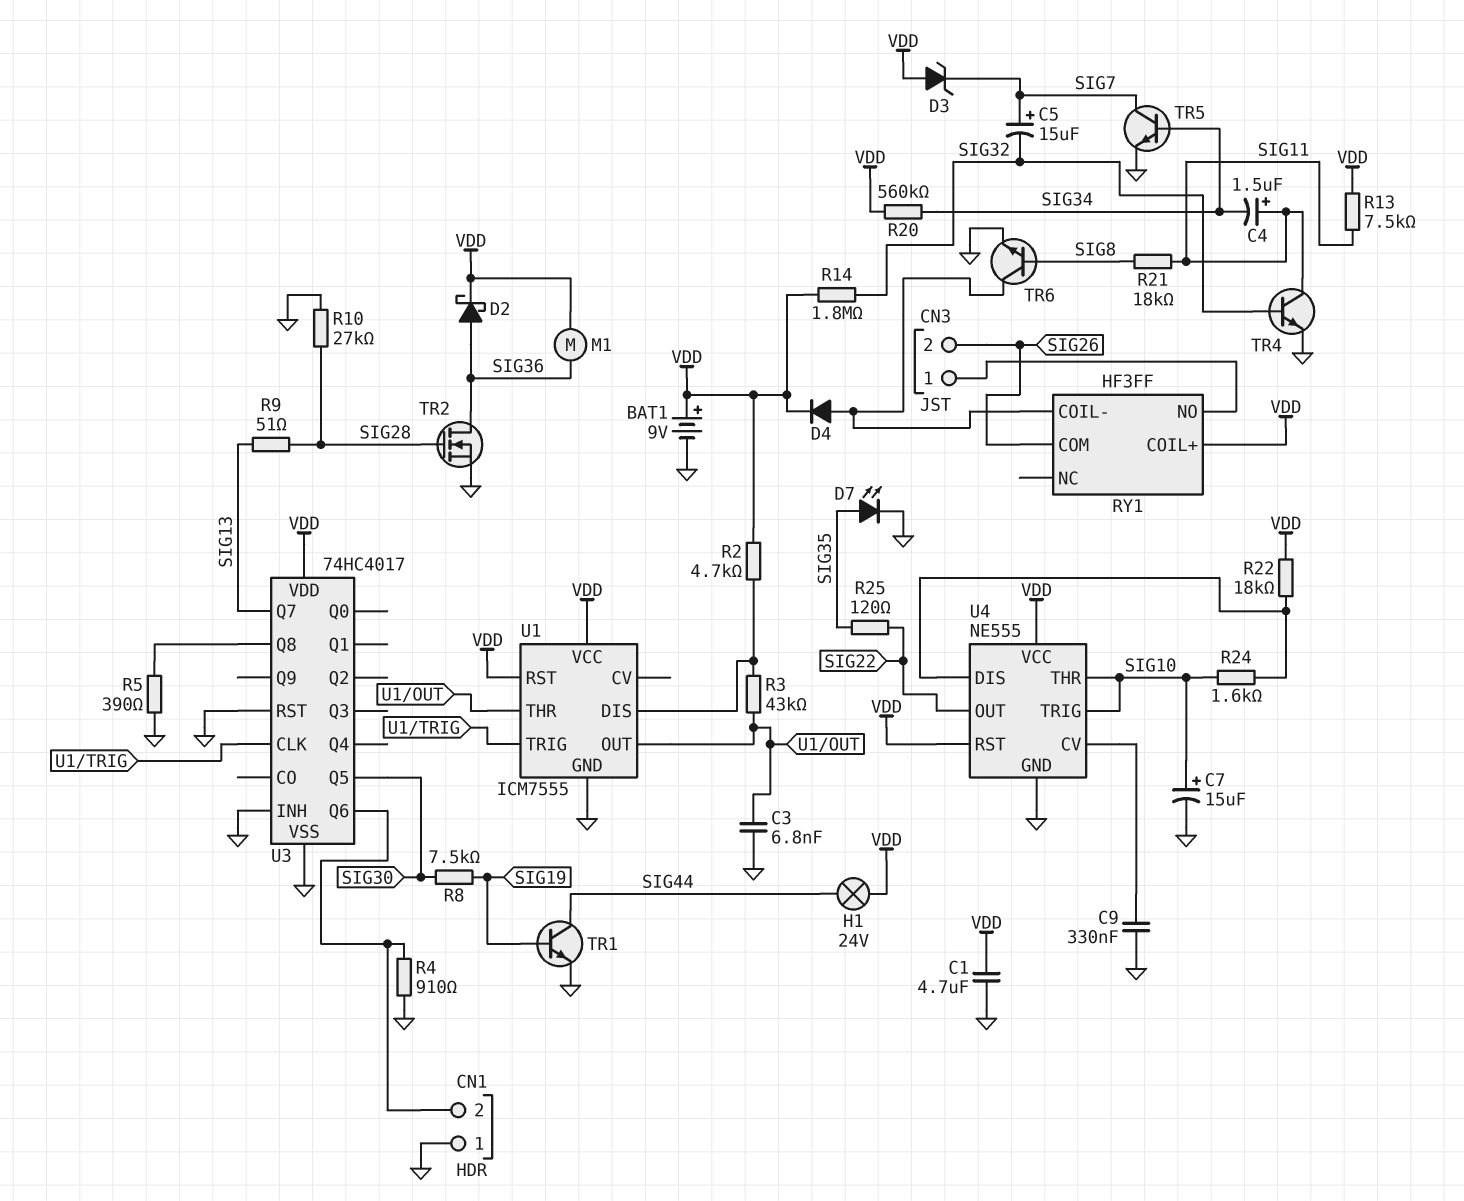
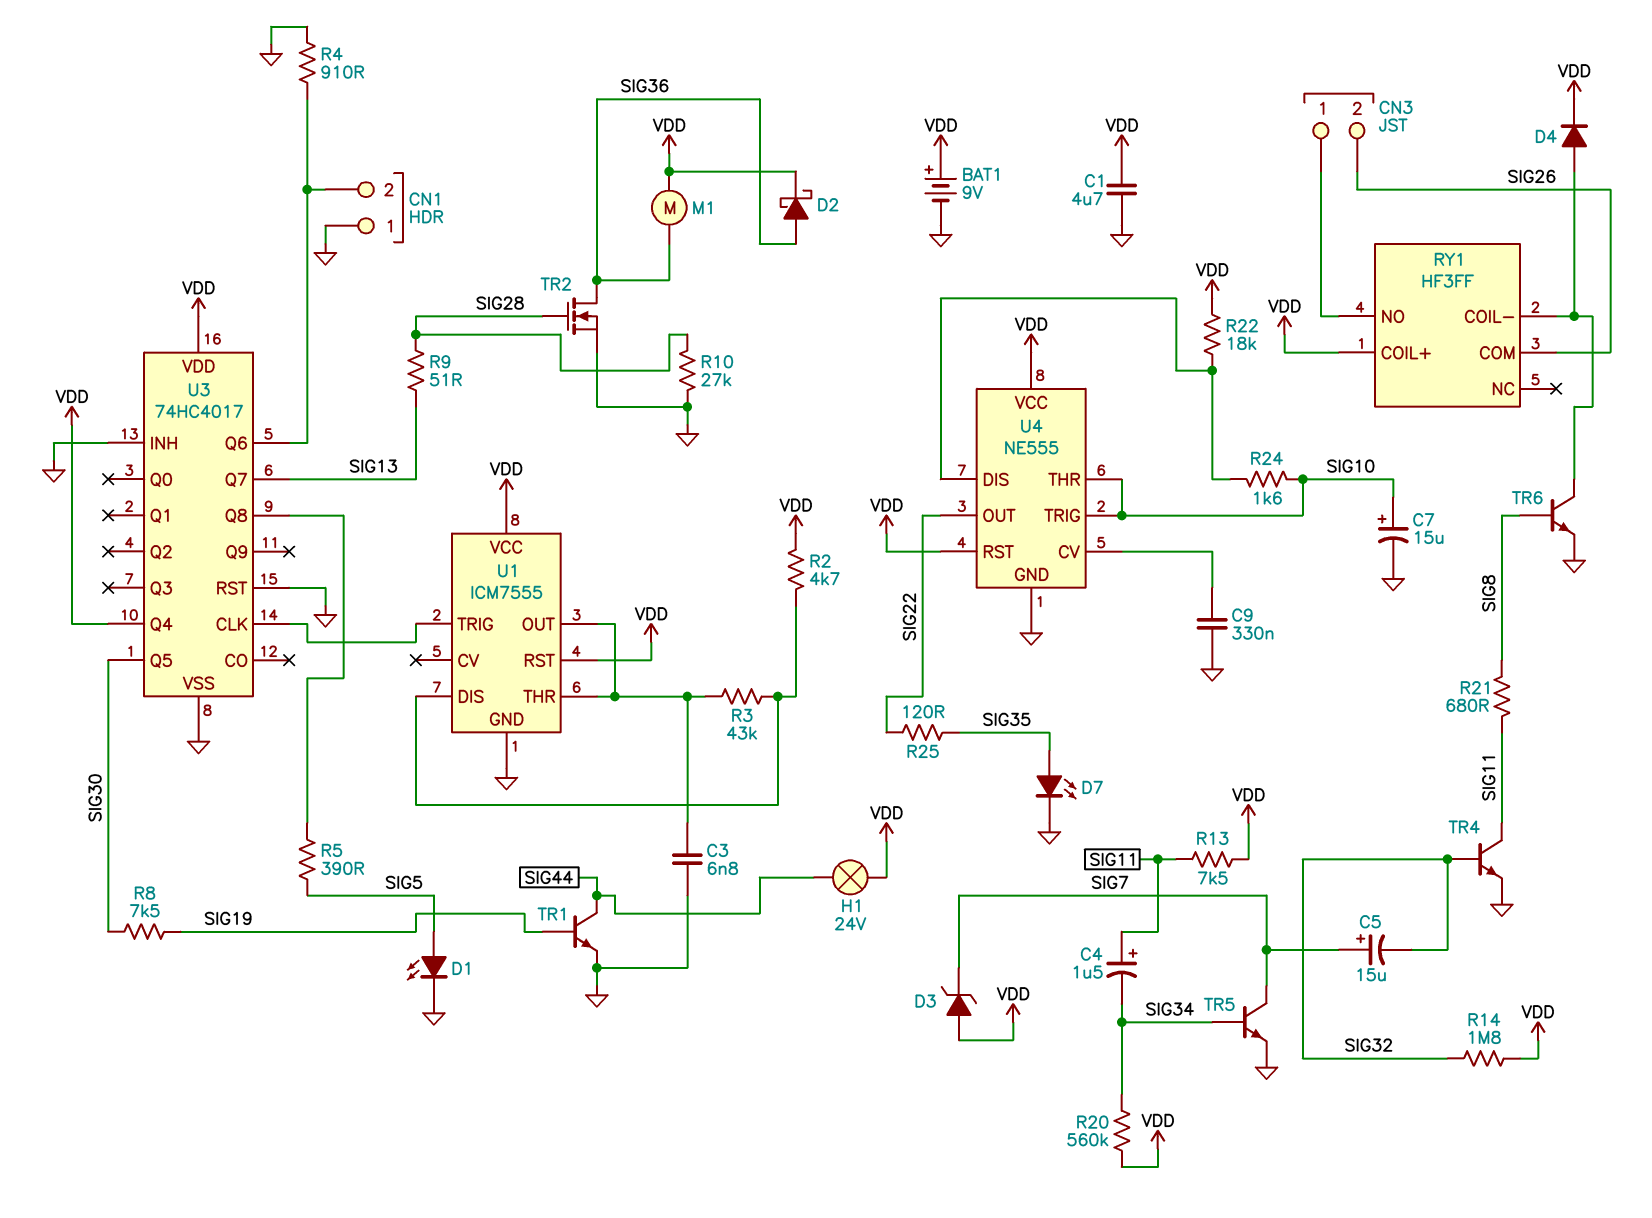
D1: none -> LED (A SIG5, K GND)
R5: 390 (GND, U3/Q8) -> 390 (SIG5, U3/Q8)
R21: 18k (SIG8, SIG11) -> 680 (SIG8, SIG11)
U3 pin Q4: none -> VDD

